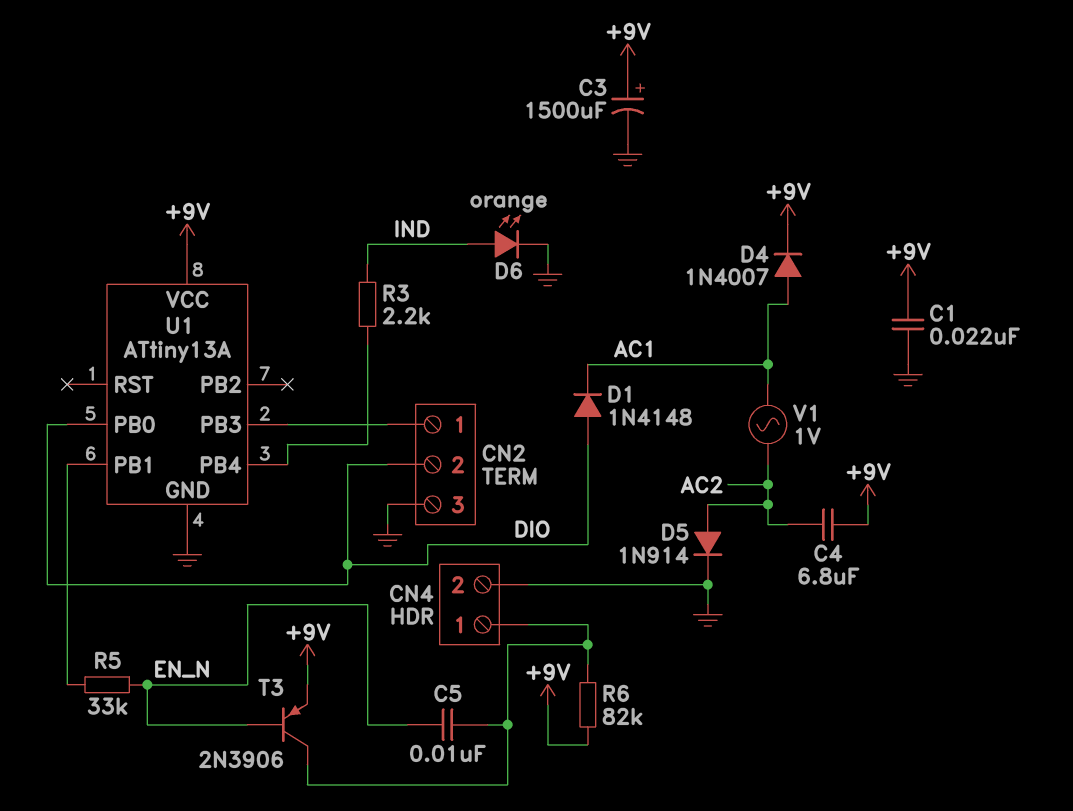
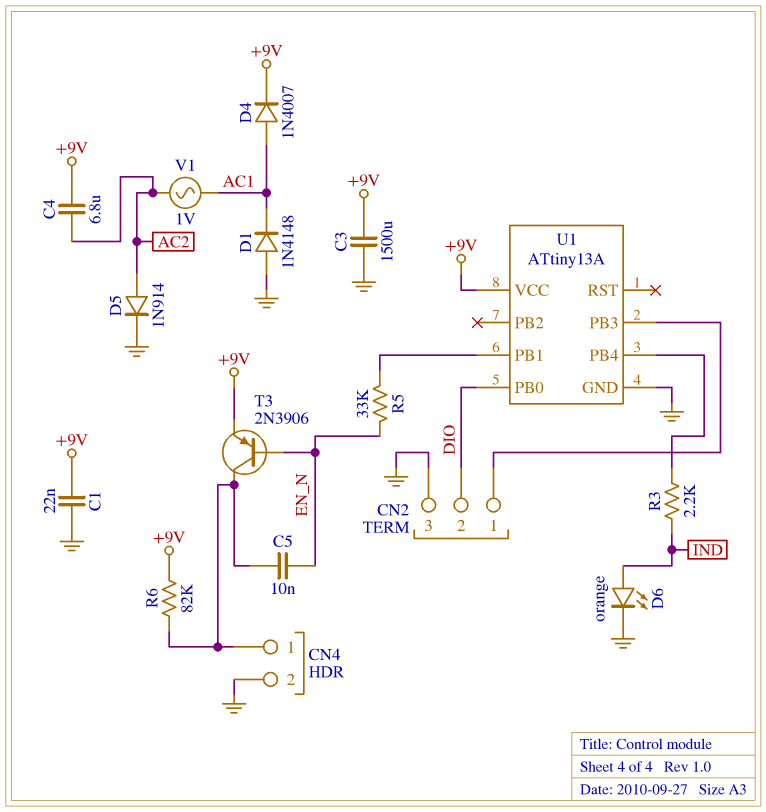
C3: 1500uF (plus +9V, minus GND) -> 1500uF (+9V, GND)
D1: diode 1N4148 (A DIO, K AC1) -> diode 1N4148 (A GND, K AC1)

